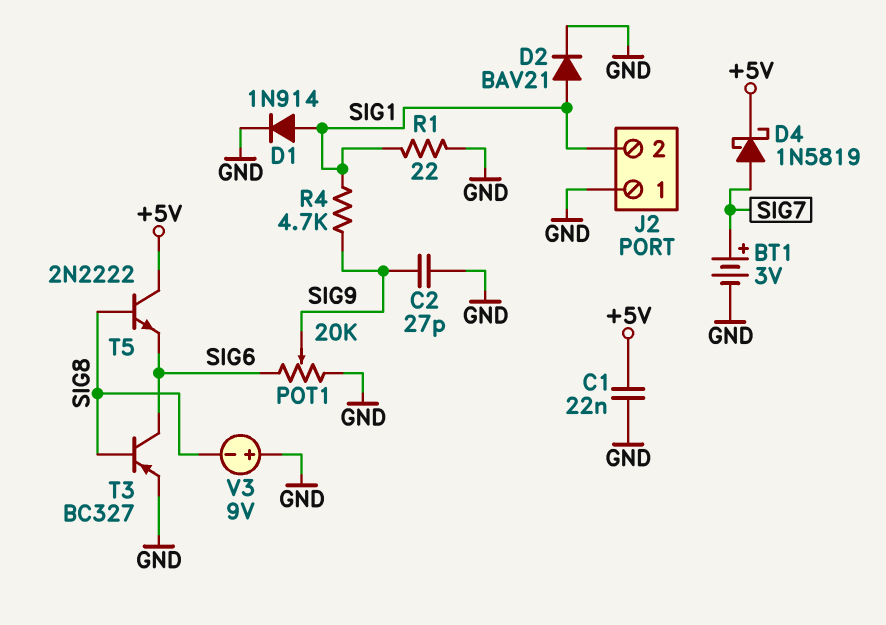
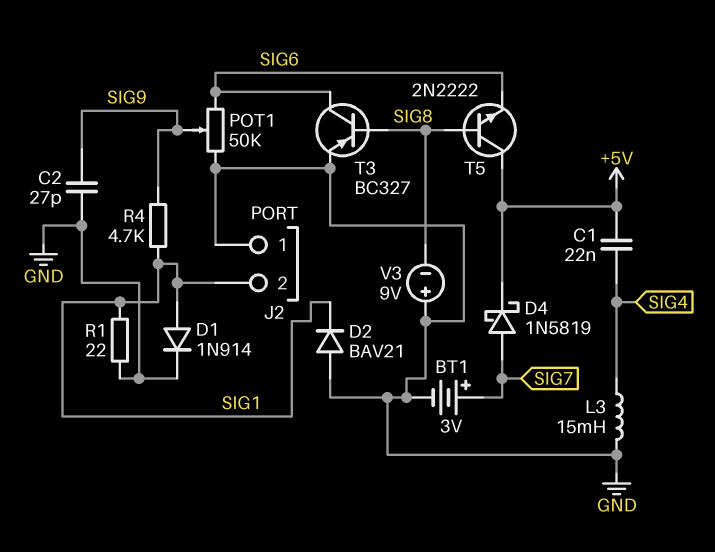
C1: 22nF (+5V, GND) -> 22nF (+5V, SIG4)
D2: diode BAV21 (A SIG1, K GND) -> diode BAV21 (A GND, K SIG1)
L3: none -> 15mH (GND, SIG4)
POT1: 20k (GND, SIG6, wiper SIG9) -> 50k (GND, SIG6, wiper SIG9)

